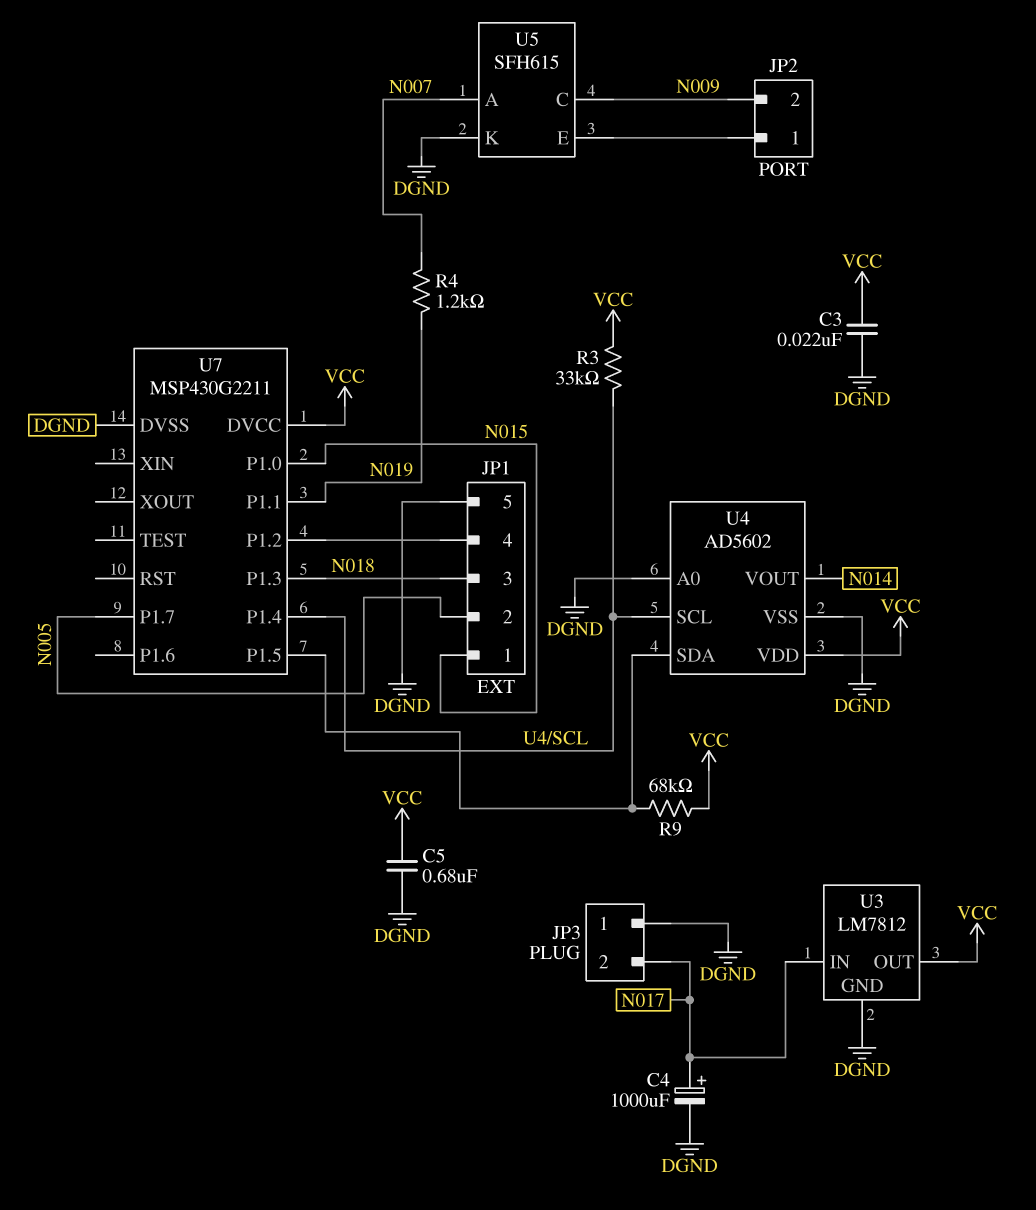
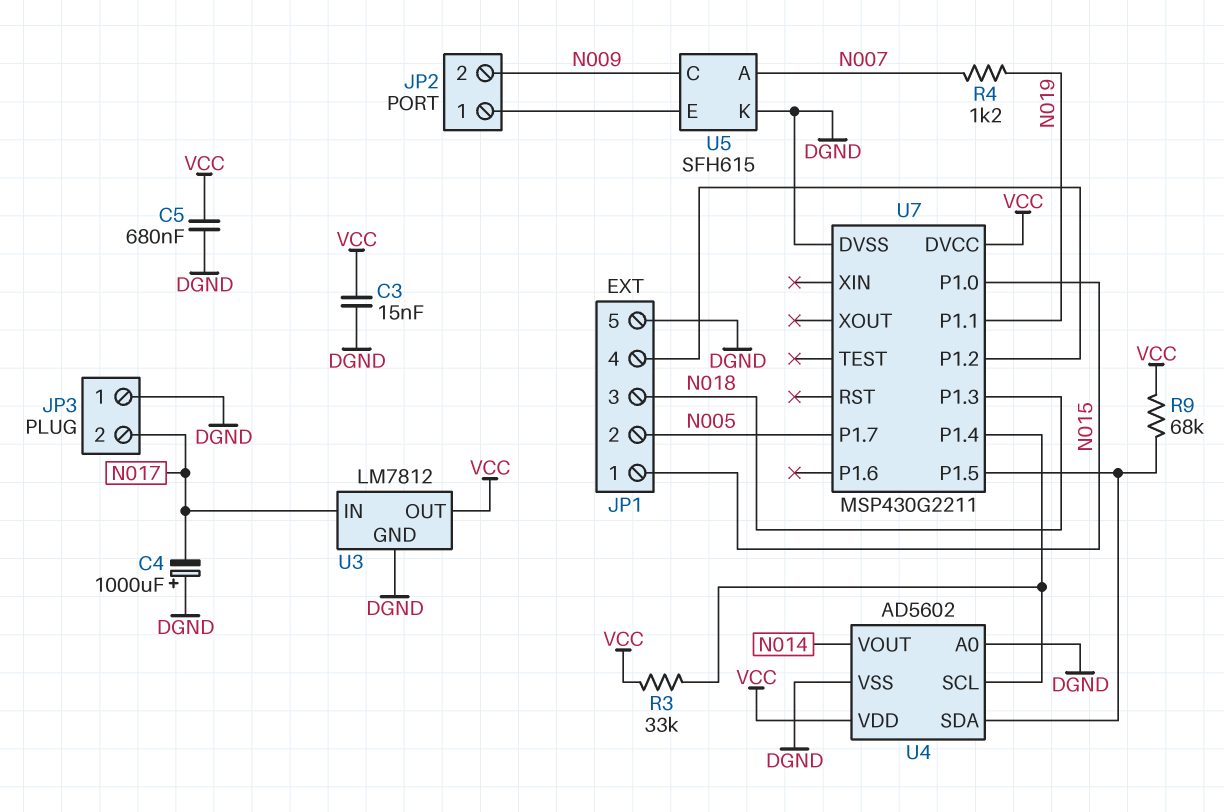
C3: 22nF (DGND, VCC) -> 15nF (DGND, VCC)
C4: 1000uF (plus N017, minus DGND) -> 1000uF (plus DGND, minus N017)

